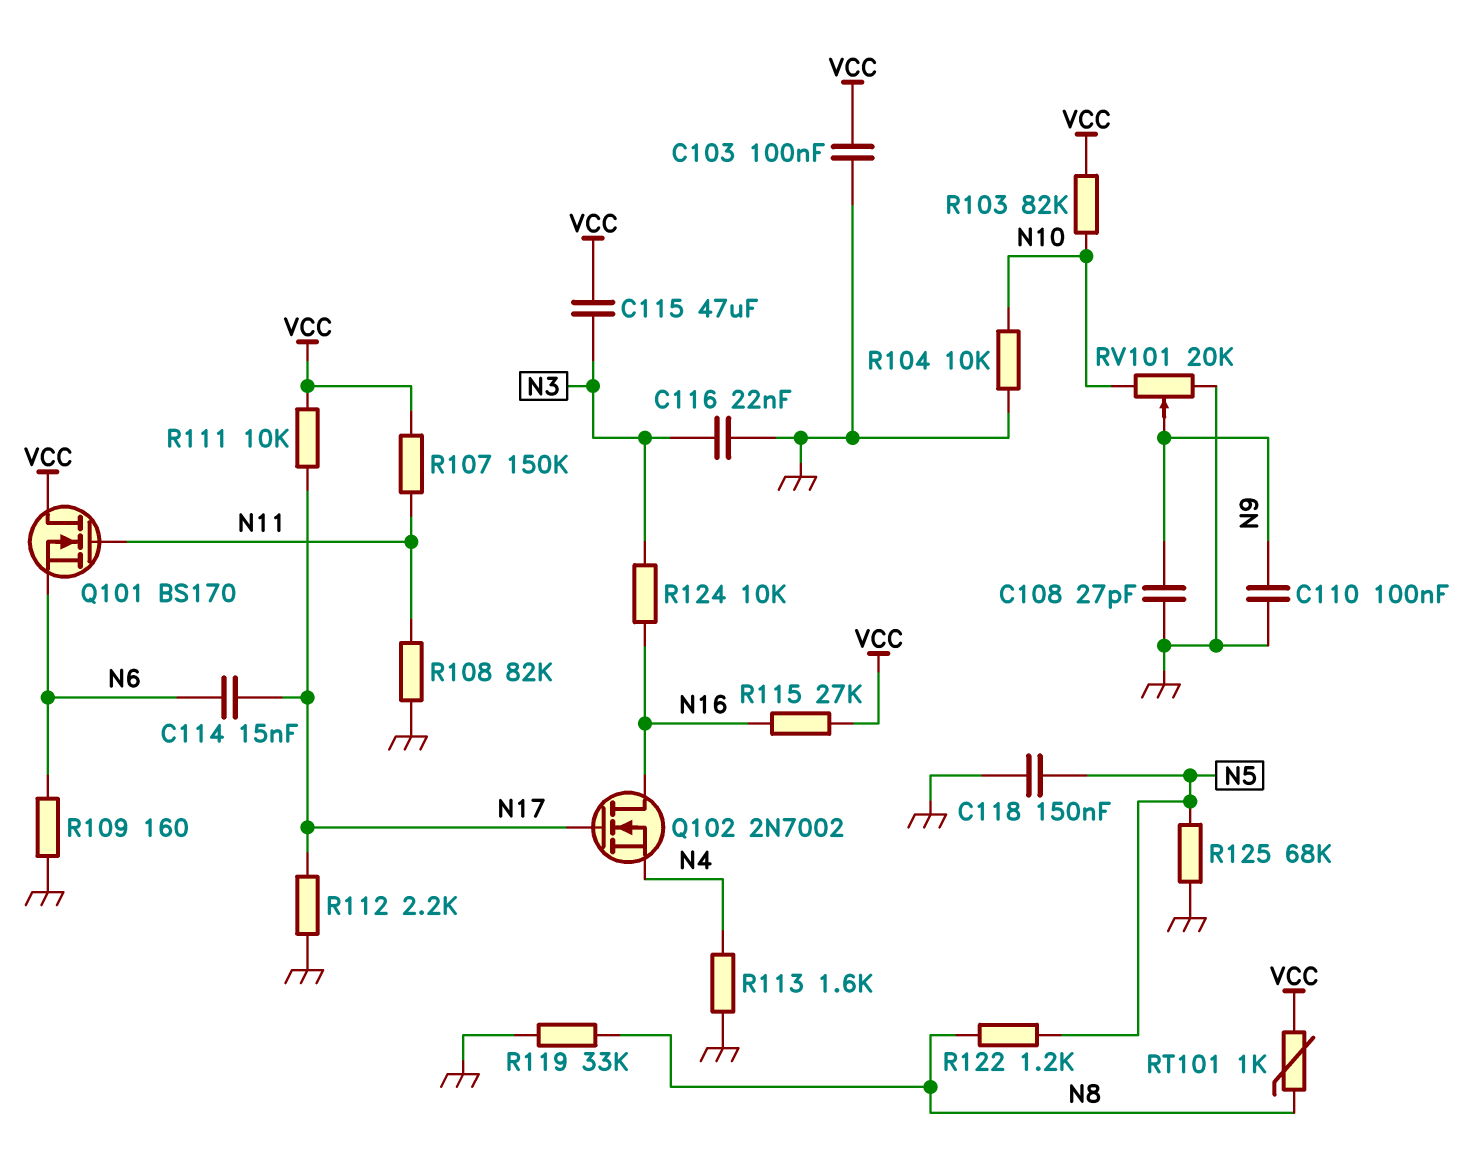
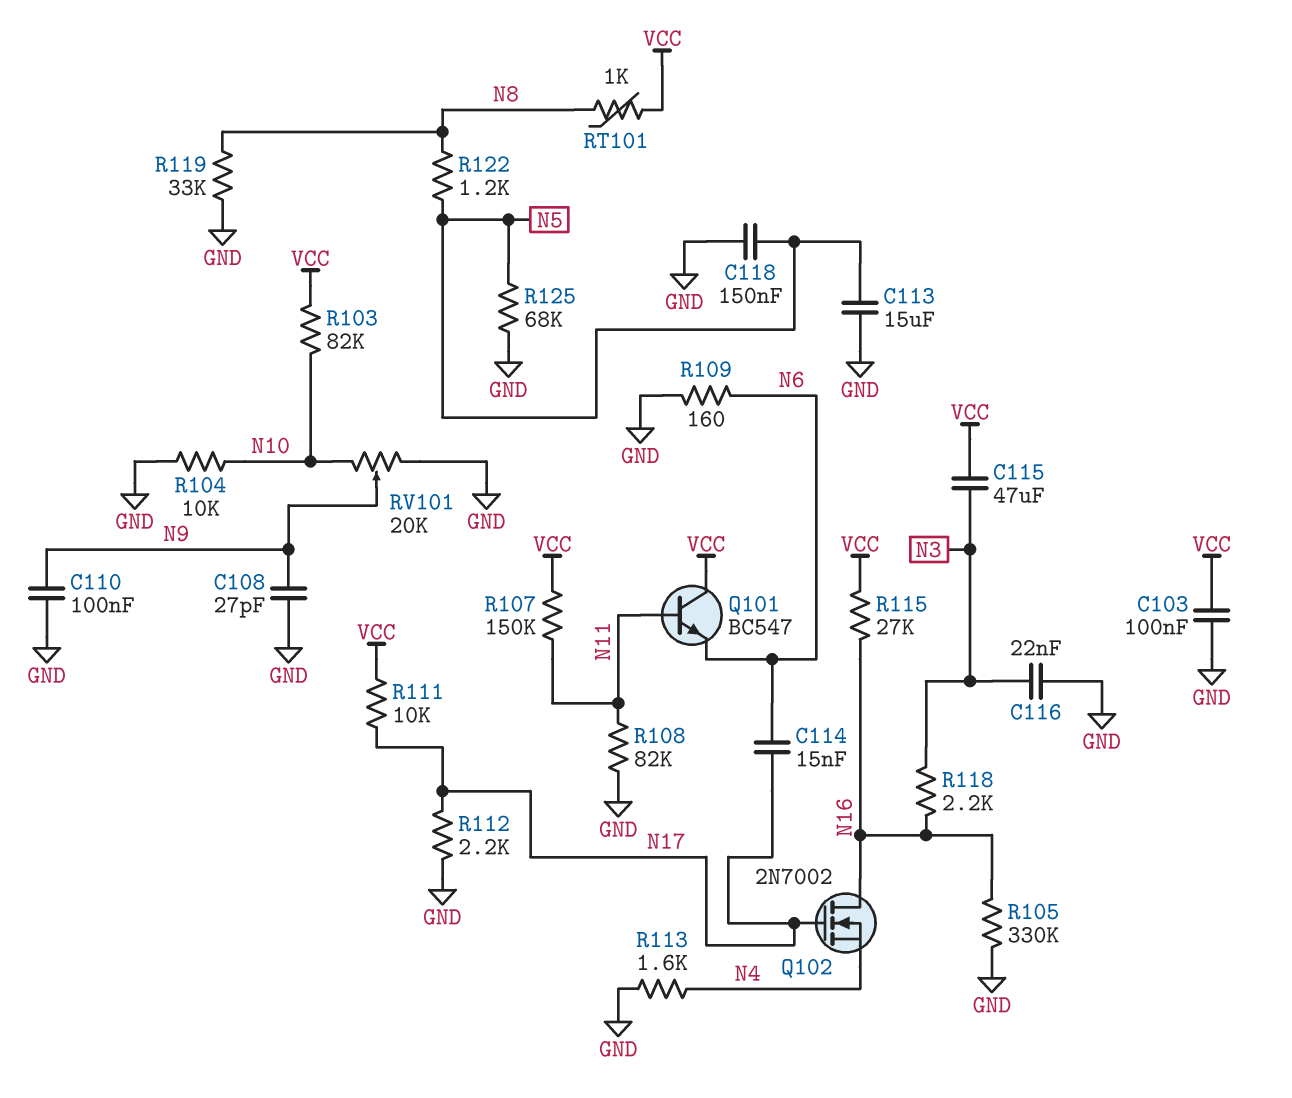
C113: none -> 15uF (GND, N5)
Q101: NMOS BS170 (G N11, D VCC, S N6) -> NPN BC547 (B N11, C VCC, E N6)
R105: none -> 330k (GND, N16)
R118: none -> 2.2k (N3, N16)
R124: 10k (N3, N16) -> none

